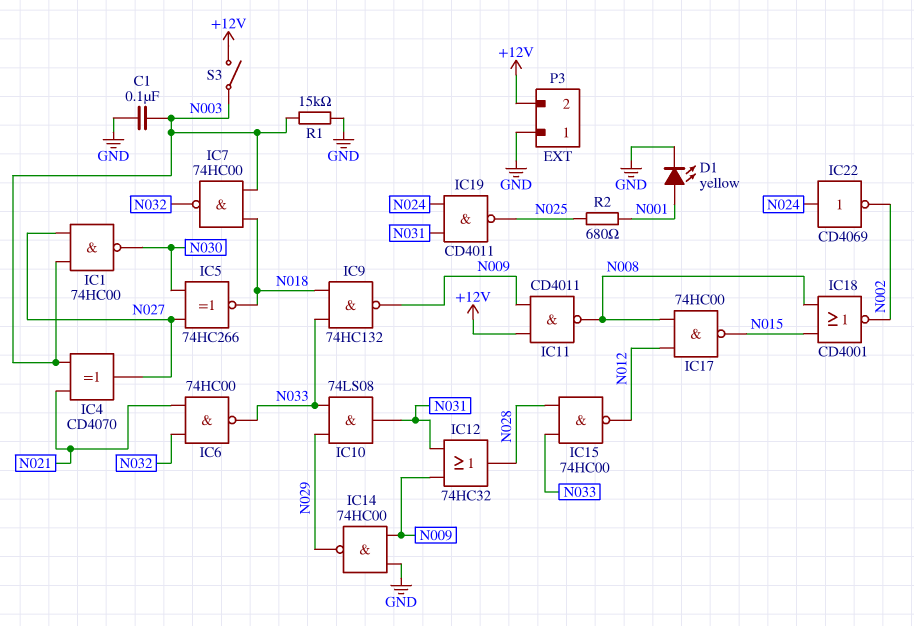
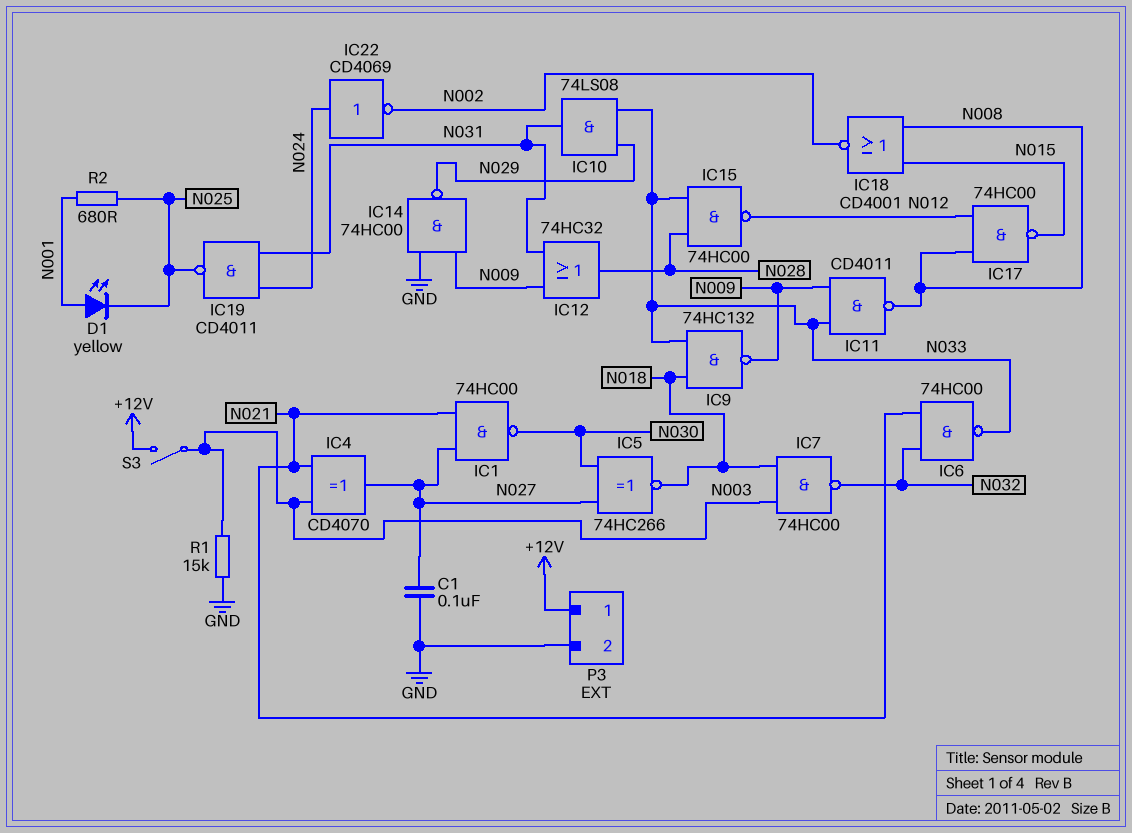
C1: 100nF (GND, N003) -> 100nF (GND, N027)
D1: LED yellow (A N001, K GND) -> LED yellow (A N001, K N025)
IC1: NAND 74HC00 (in N003, in N027, out N030) -> NAND 74HC00 (in N021, in N027, out N030)
IC11: NAND CD4011 (in +12V, in N009, out N008) -> NAND CD4011 (in N009, in N033, out N008)
P3 pin 1: GND -> +12V
P3 pin 2: +12V -> GND

